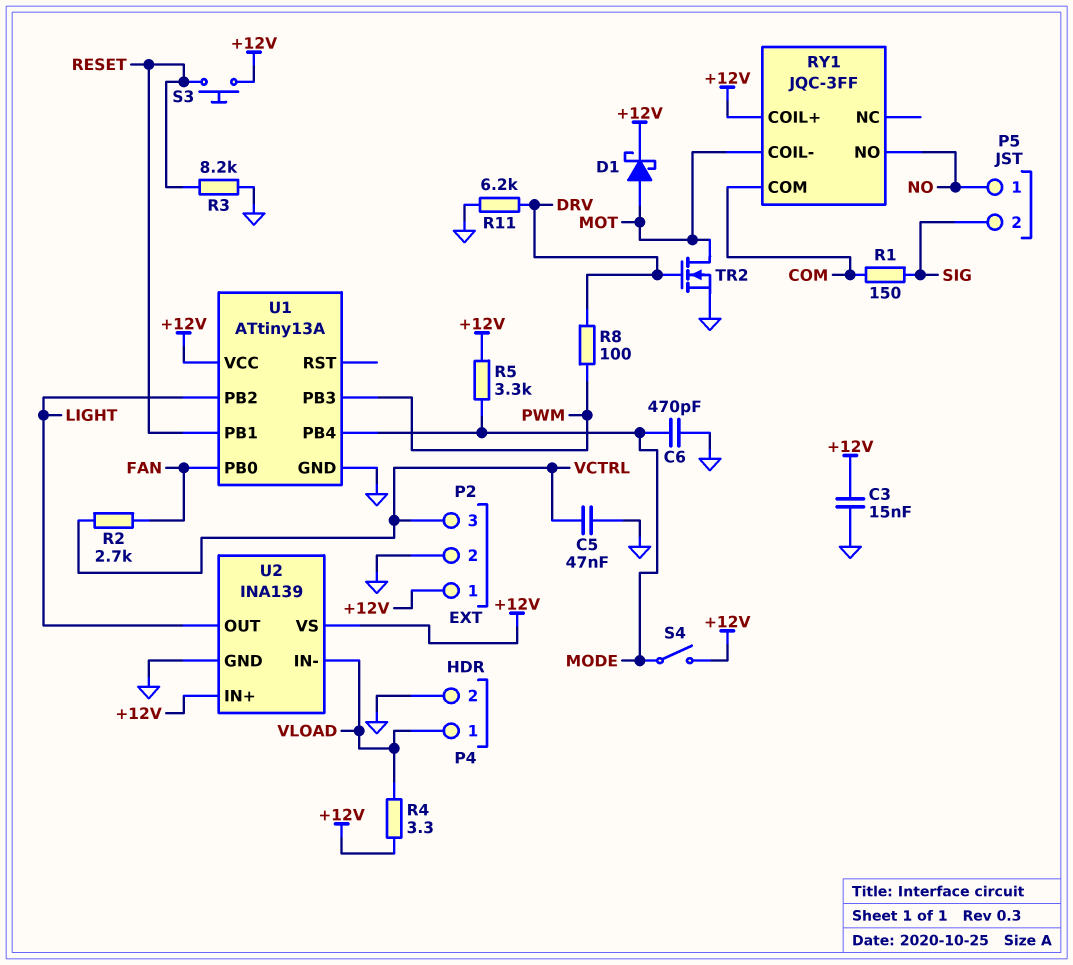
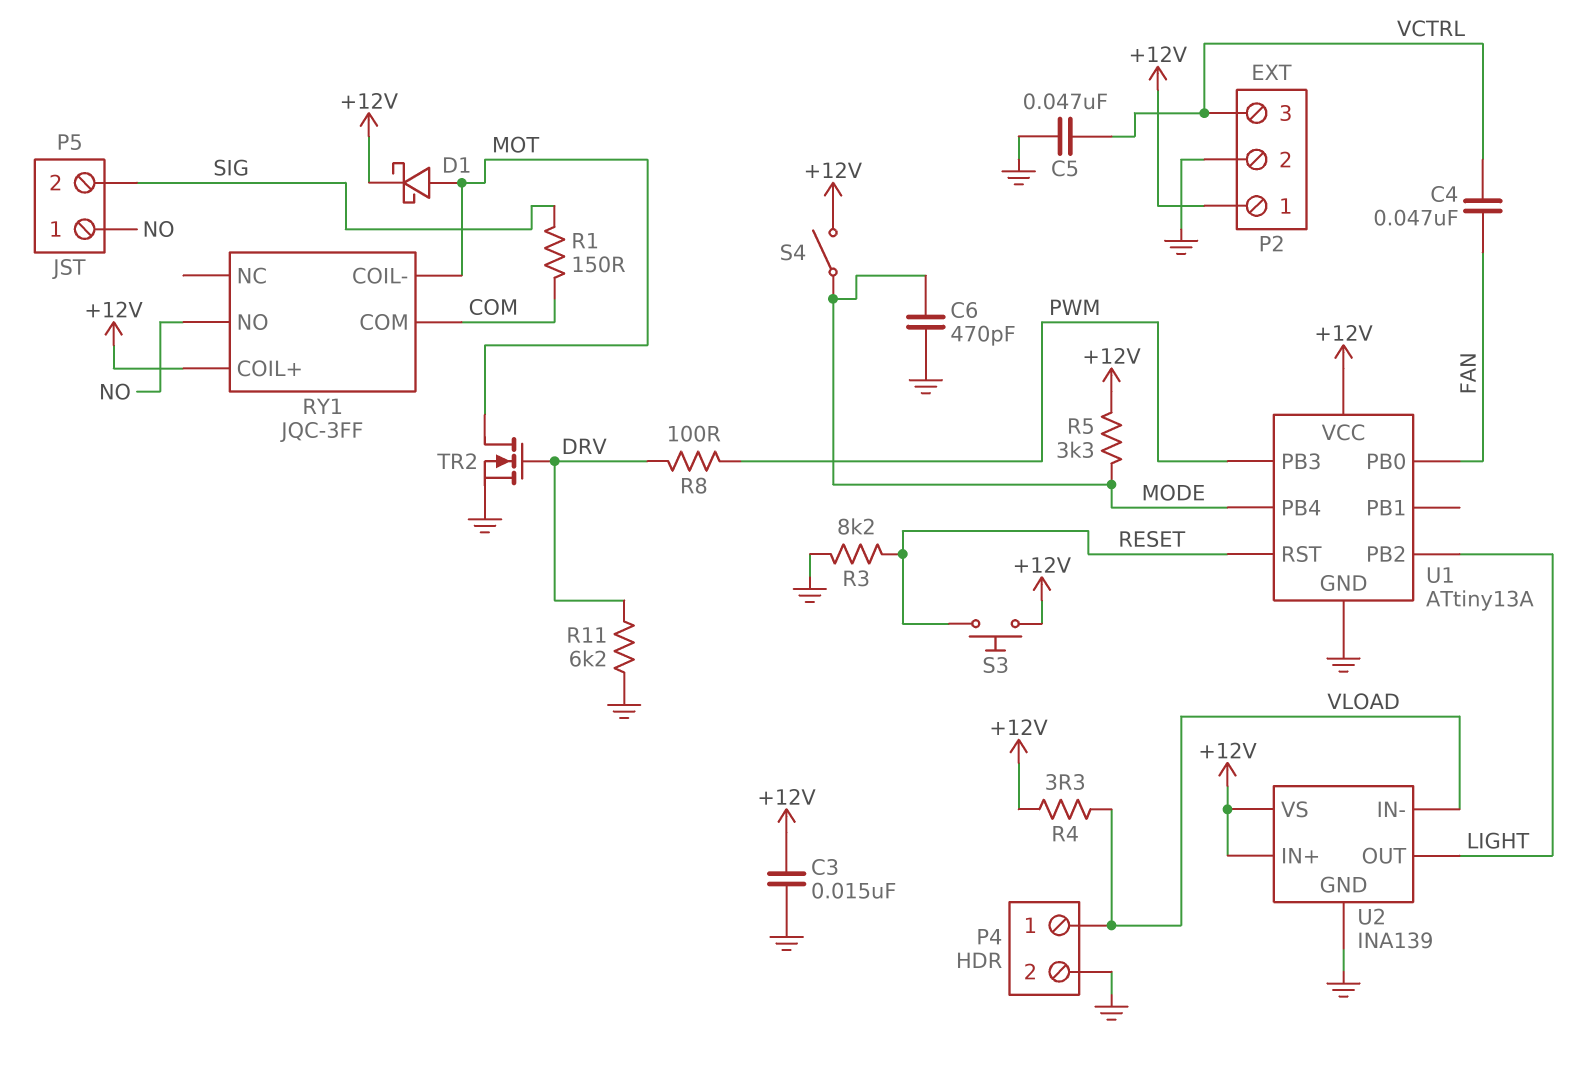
C4: none -> 47nF (FAN, VCTRL)
R2: 2.7k (FAN, VCTRL) -> none
U1 pin PB1: RESET -> none
U1 pin RST: none -> RESET

